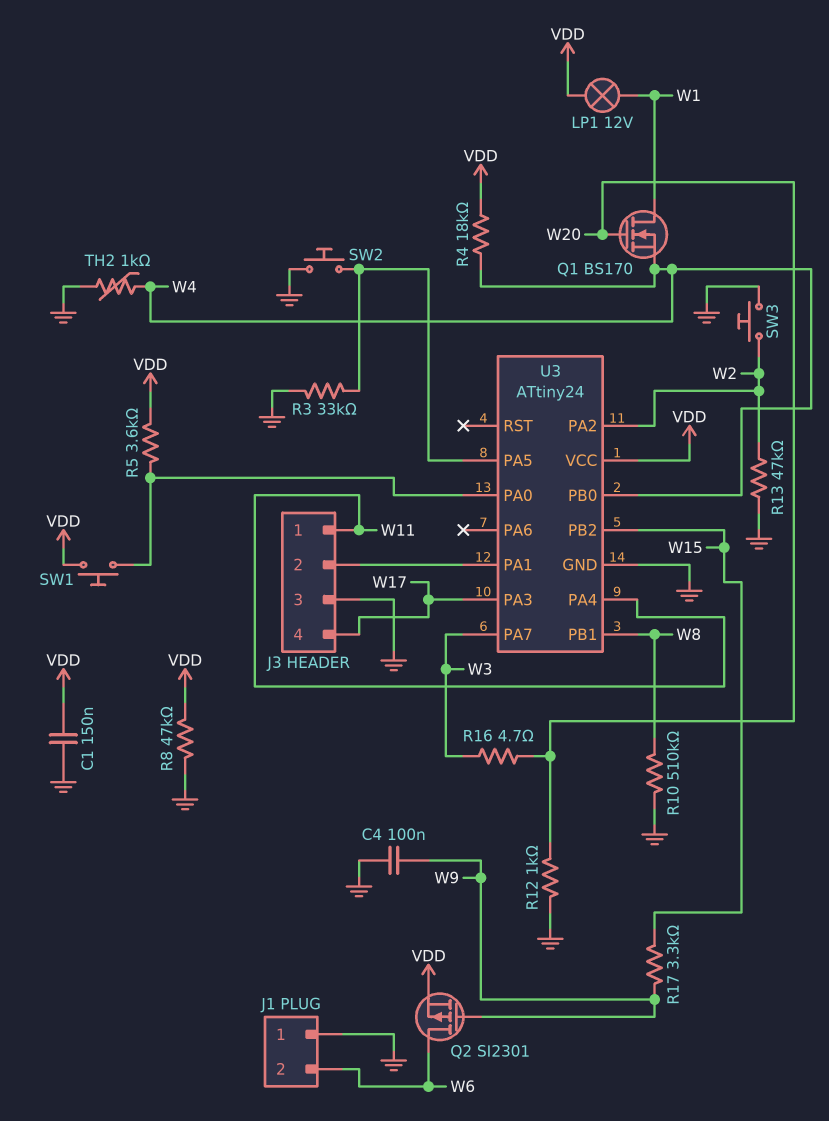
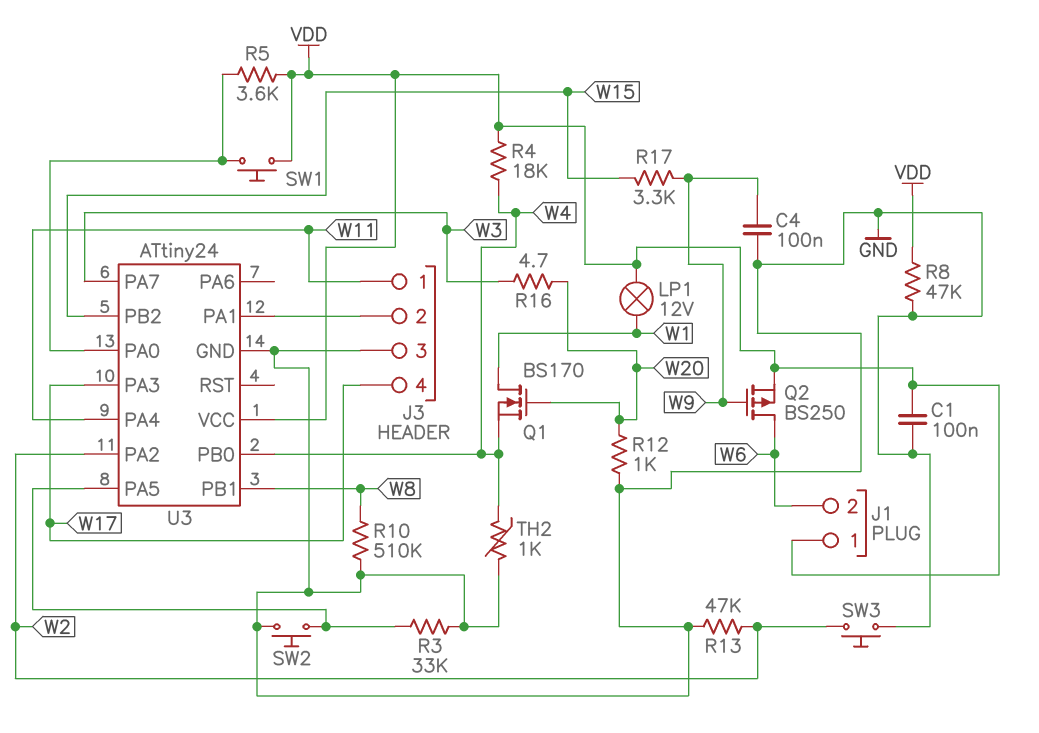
C1: 150nF (GND, VDD) -> 100nF (GND, VDD)
J1 pin 1: GND -> VDD
Q2: PMOS SI2301 (G W9, D W6, S VDD) -> PMOS BS250 (G W9, D W6, S VDD)

